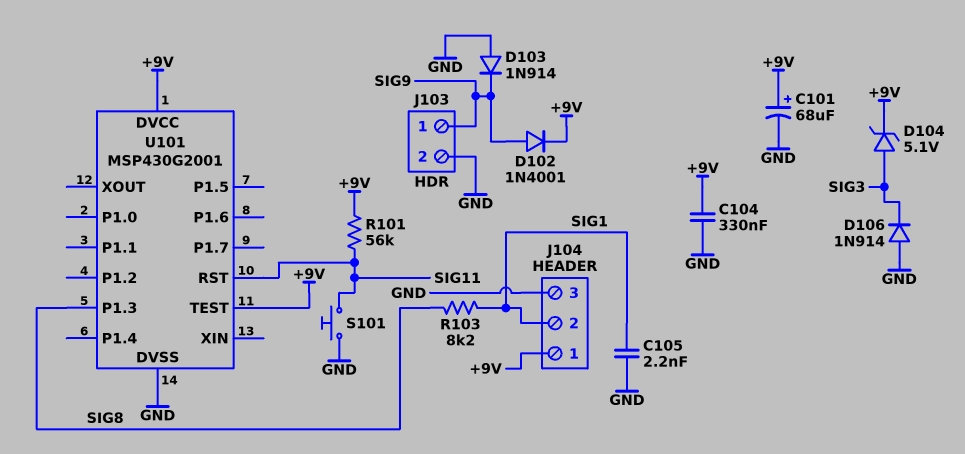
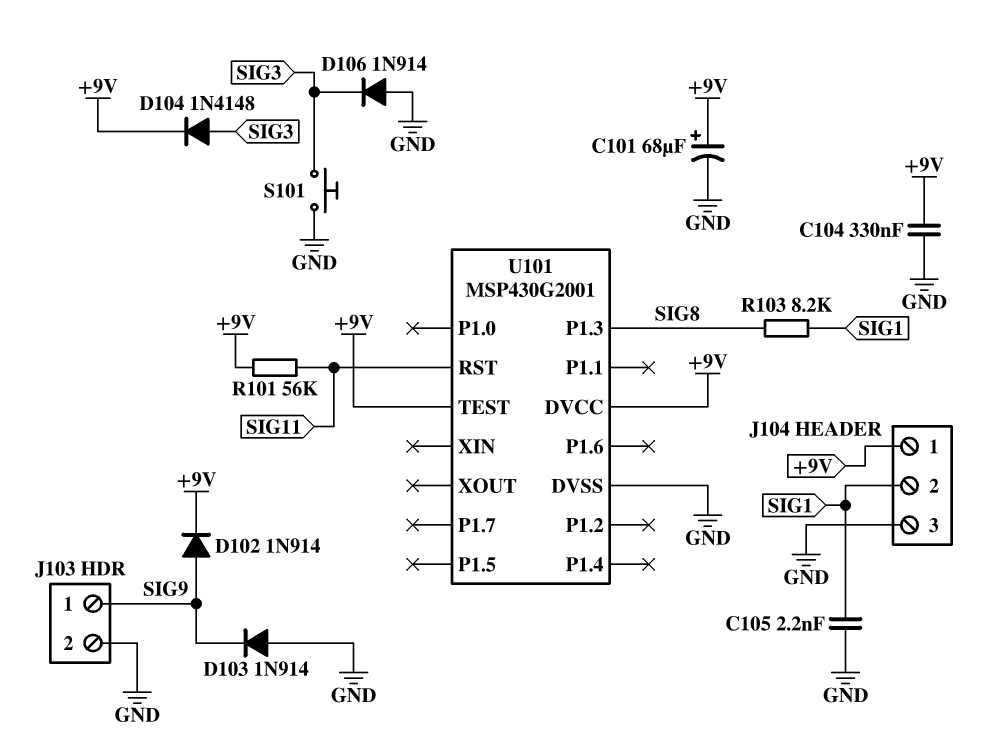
D102: diode 1N4001 (A SIG9, K +9V) -> diode 1N914 (A SIG9, K +9V)
D104: zener 5.1V (A SIG3, K +9V) -> diode 1N4148 (A SIG3, K +9V)
S101: button (GND, SIG11) -> button (GND, SIG3)

